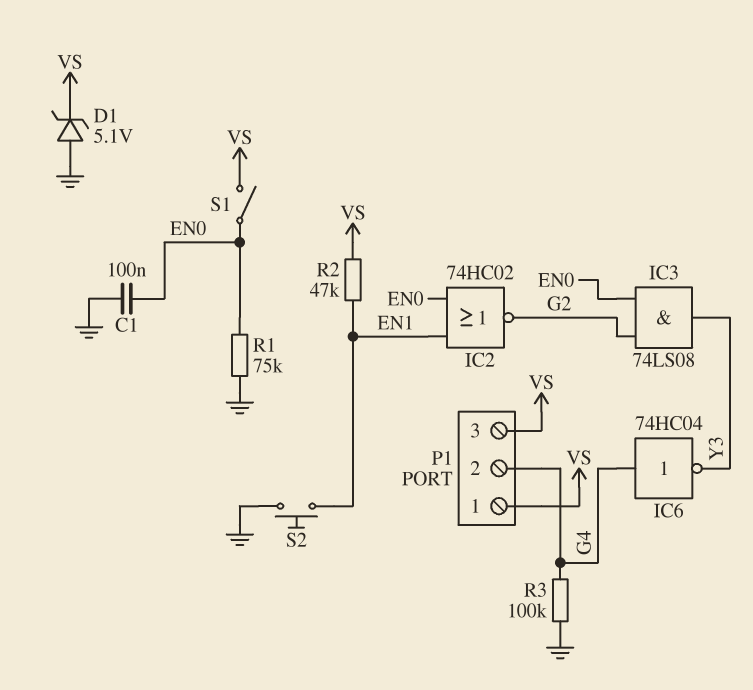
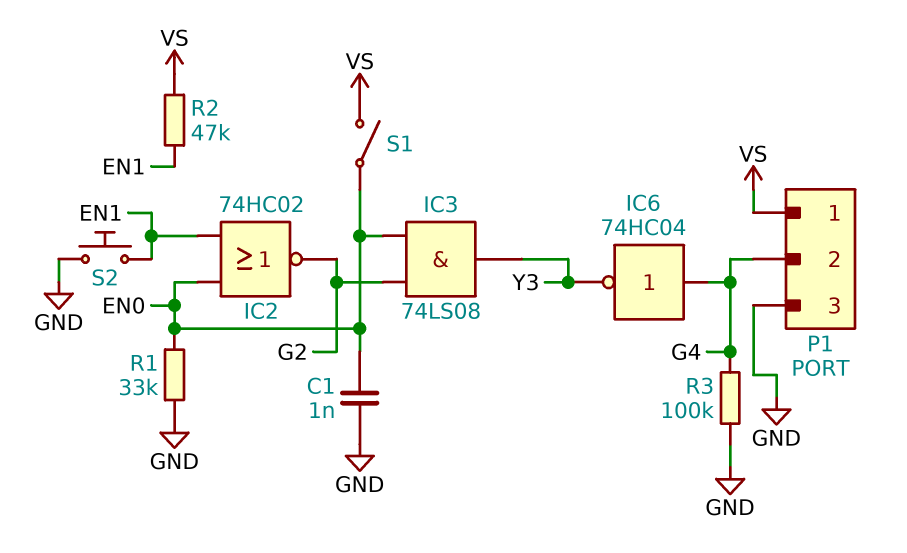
C1: 100nF (EN0, GND) -> 1nF (EN0, GND)
D1: zener 5.1V (A GND, K VS) -> none
P1 pin 3: VS -> GND
R1: 75k (EN0, GND) -> 33k (EN0, GND)

